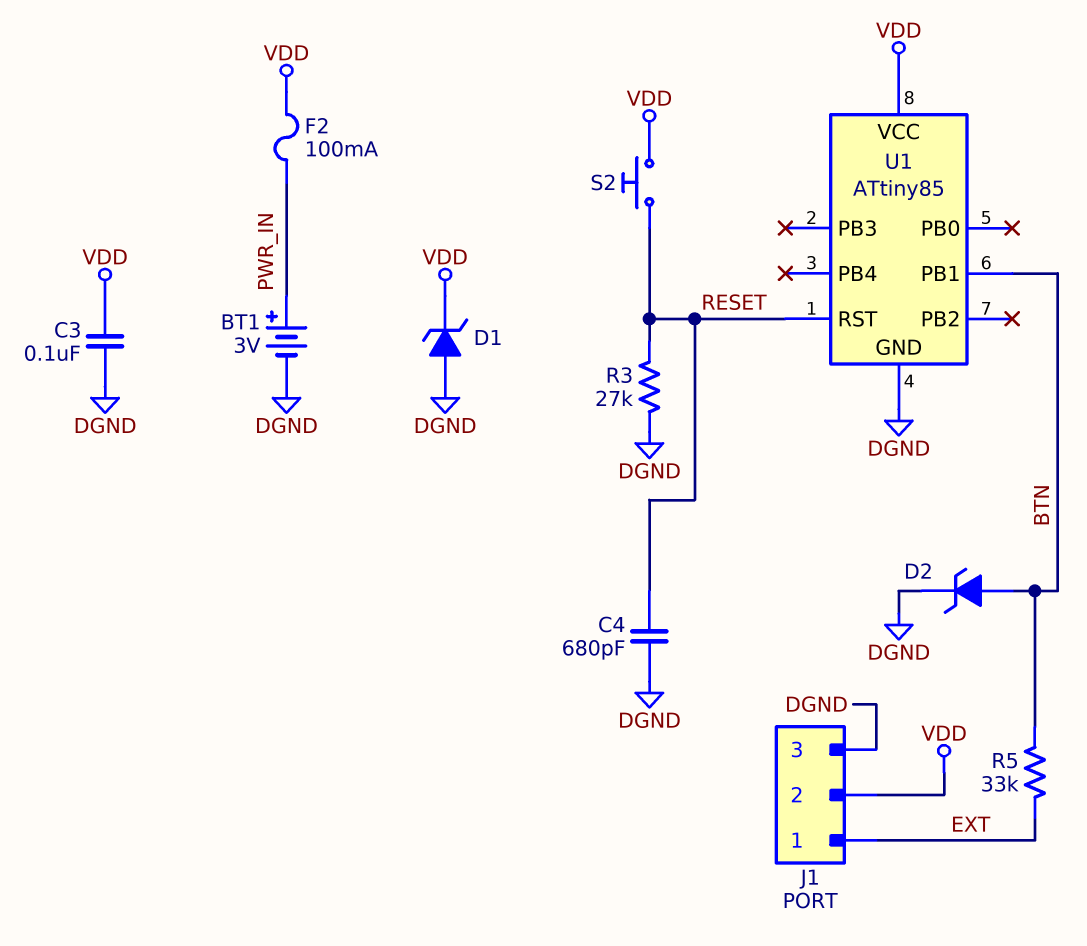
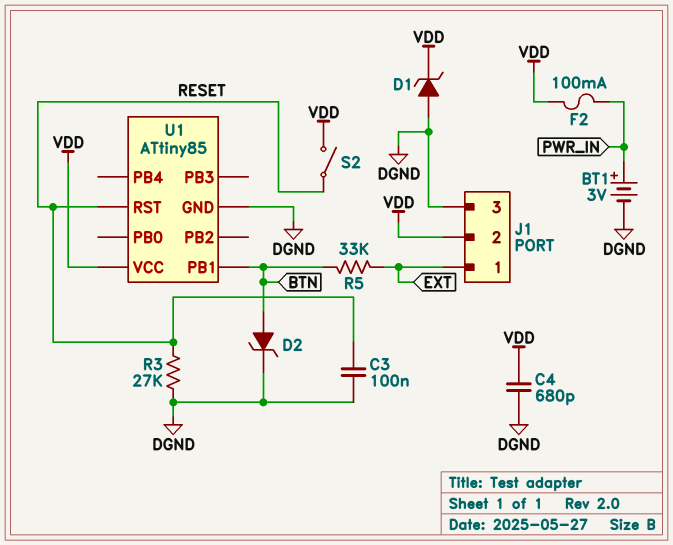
C3: 100nF (DGND, VDD) -> 100nF (DGND, RESET)
C4: 680pF (DGND, RESET) -> 680pF (DGND, VDD)
S2: button (RESET, VDD) -> switch (RESET, VDD)

